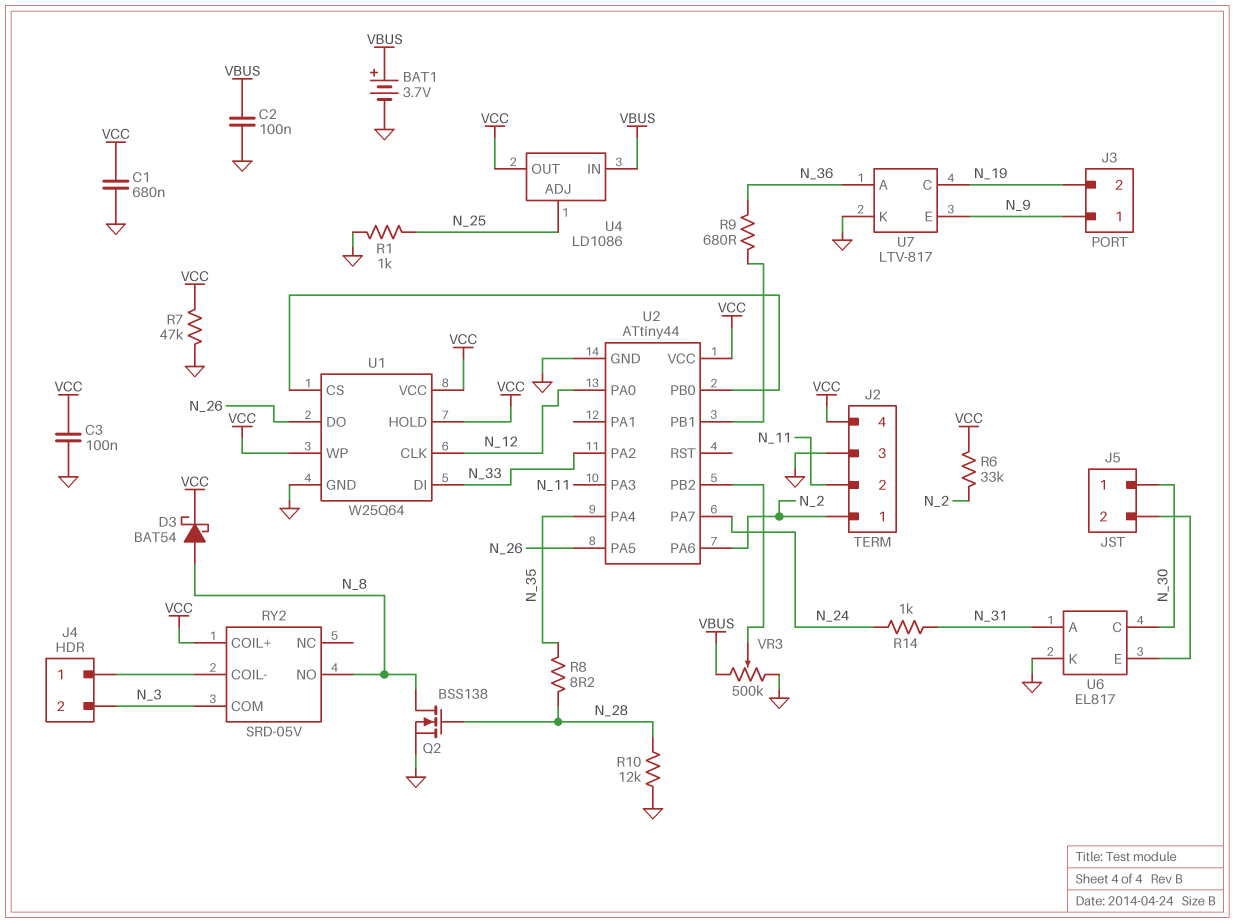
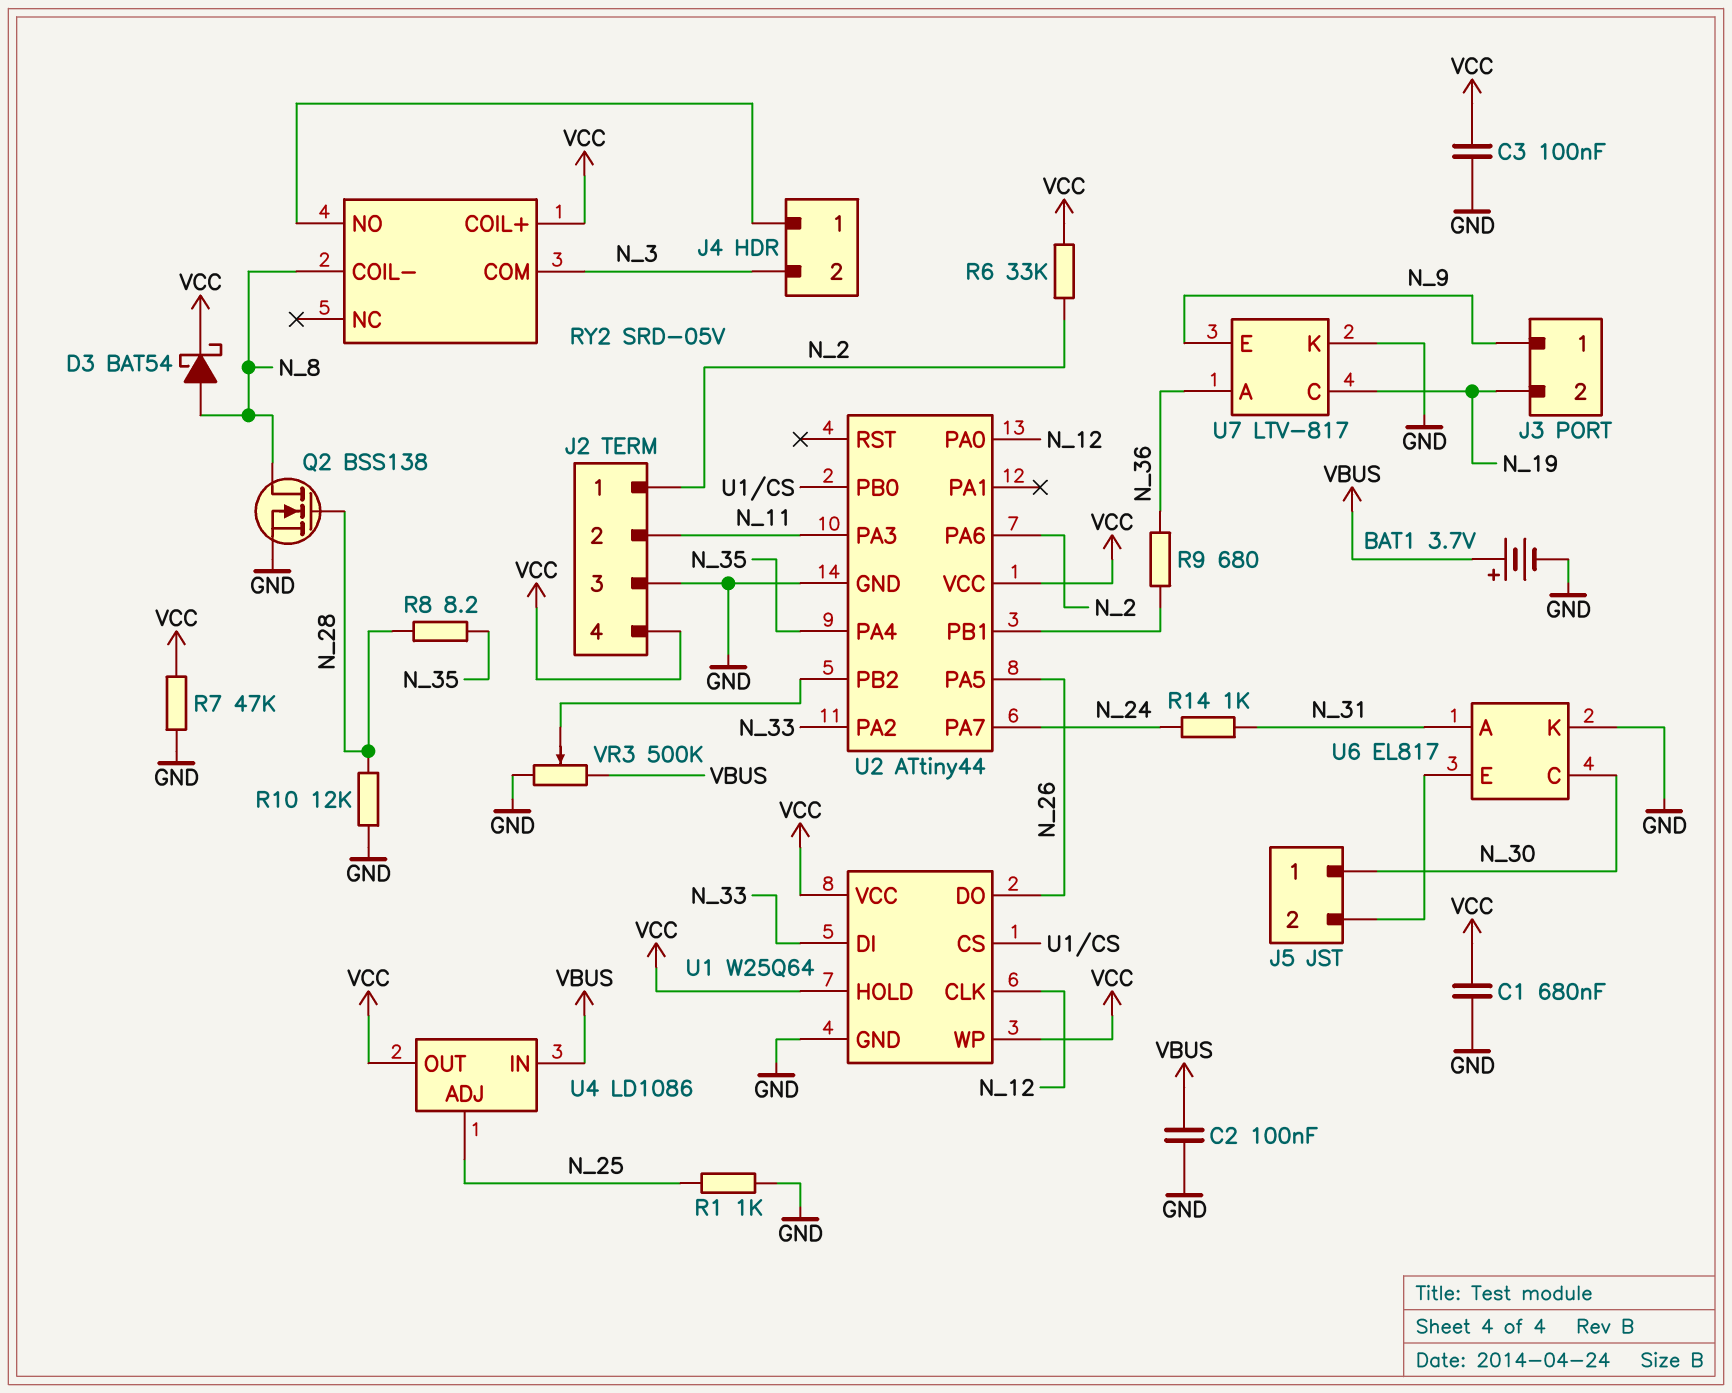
RY2 pin COIL-: J4/1 -> N_8
RY2 pin NO: N_8 -> J4/1

